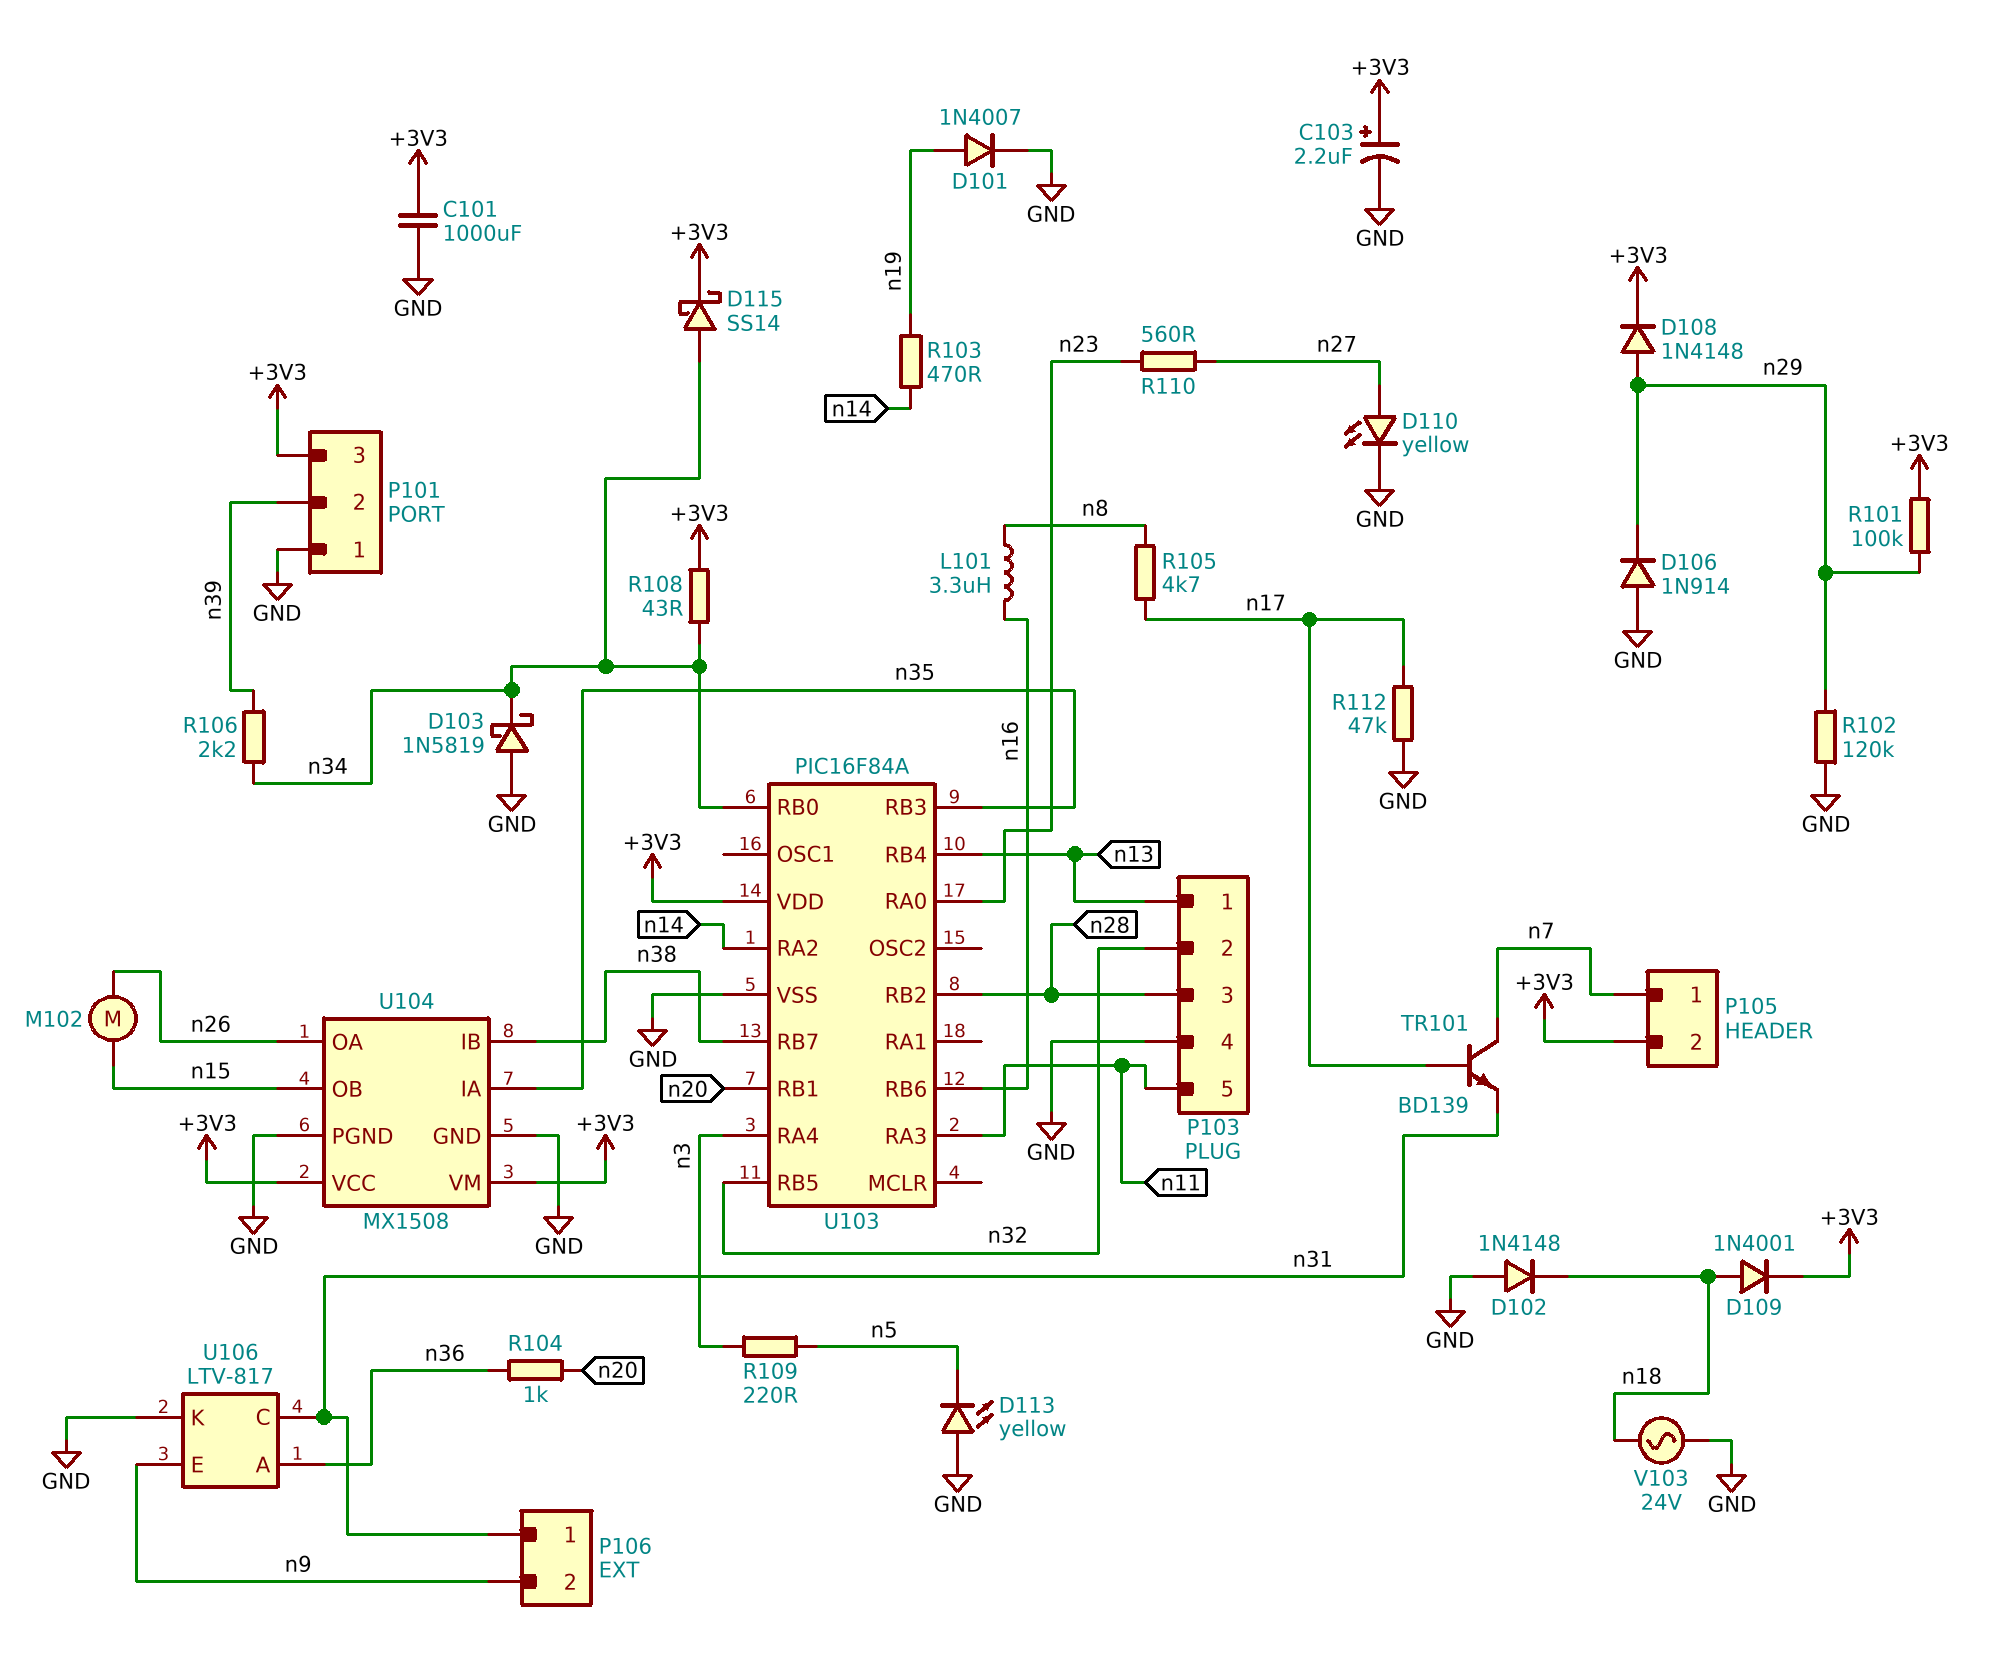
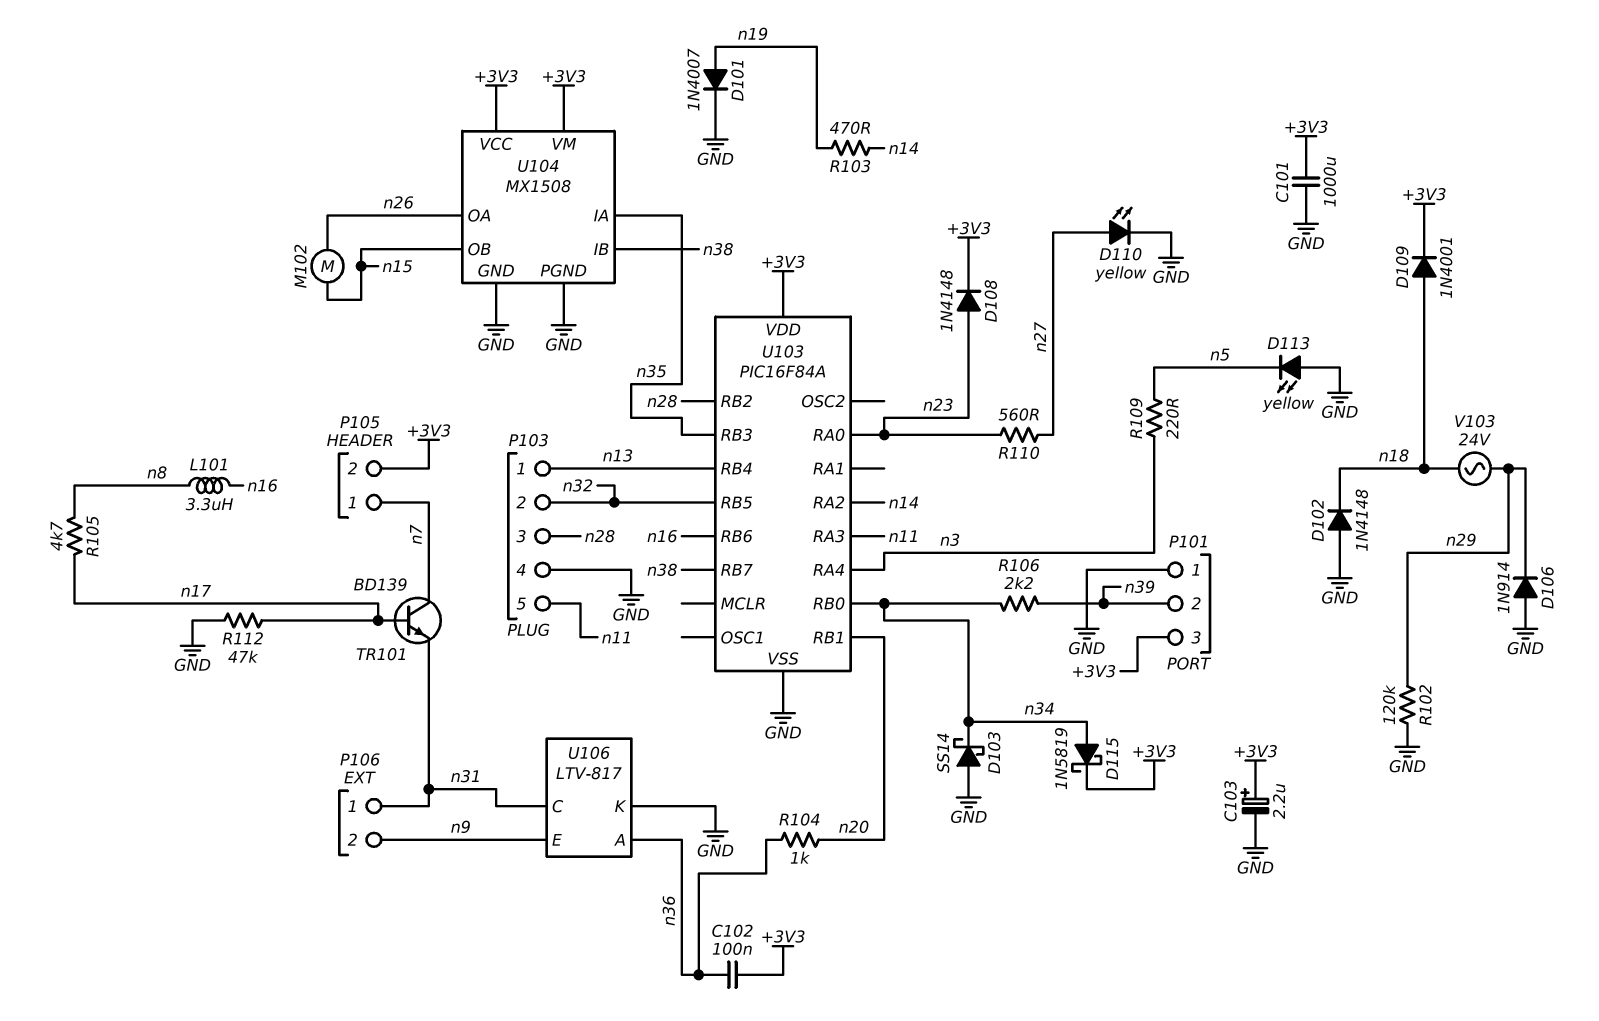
C102: none -> 100nF (+3V3, n36)
D103: schottky 1N5819 (A GND, K n34) -> schottky SS14 (A GND, K n34)
D108: diode 1N4148 (A n29, K +3V3) -> diode 1N4148 (A n23, K +3V3)
D115: schottky SS14 (A n34, K +3V3) -> schottky 1N5819 (A n34, K +3V3)
R101: 100k (+3V3, n29) -> none
R108: 43 (+3V3, n34) -> none
V103: AC 24V (GND, n18) -> AC 24V (n18, n29)

